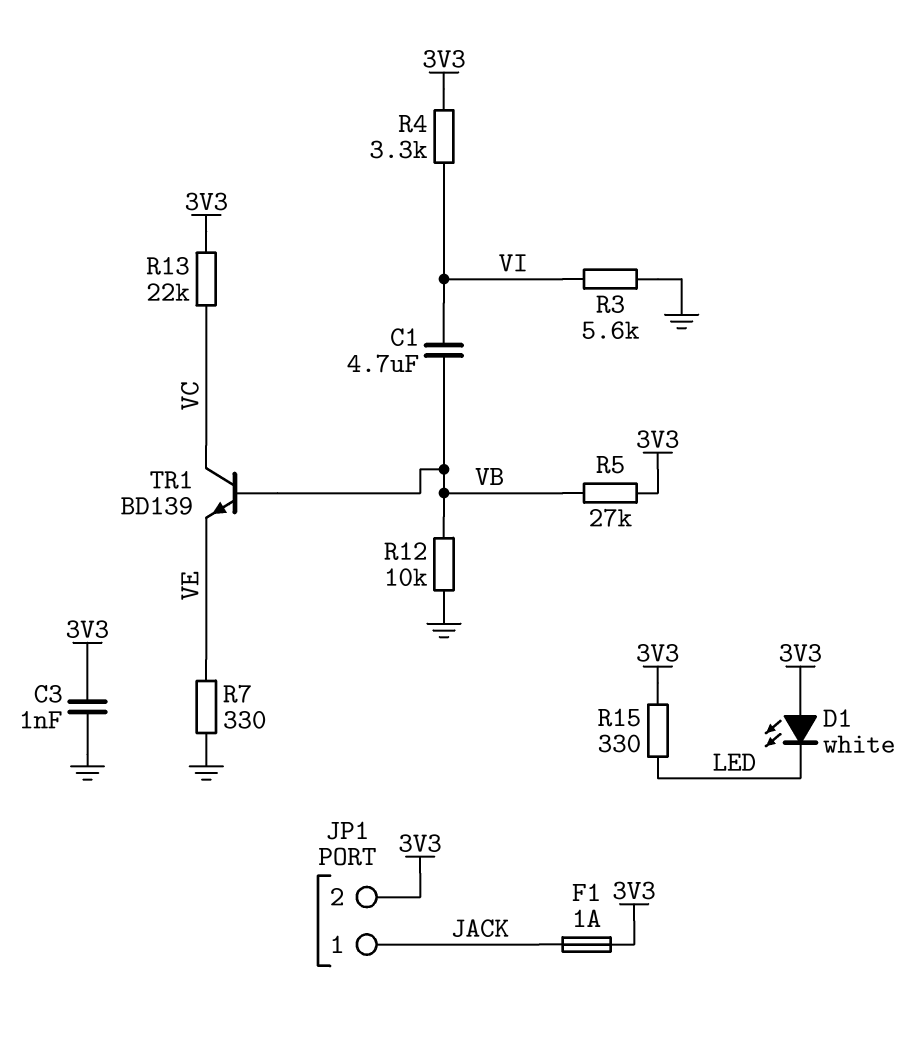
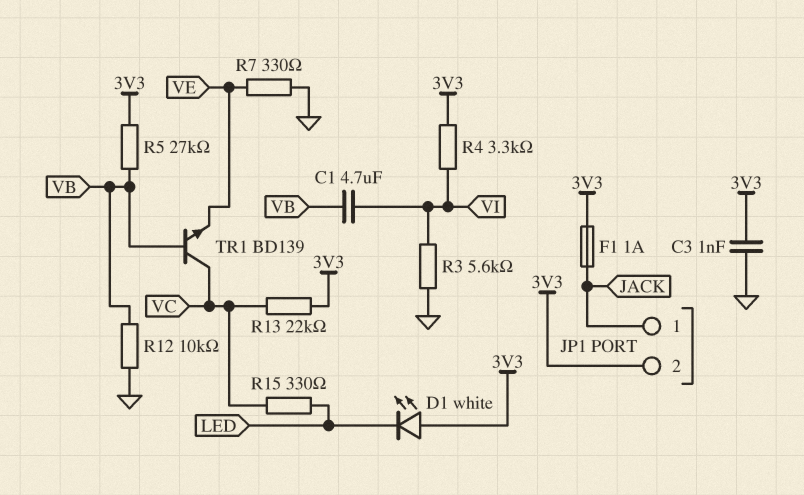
R15: 330 (3V3, LED) -> 330 (LED, VC)

